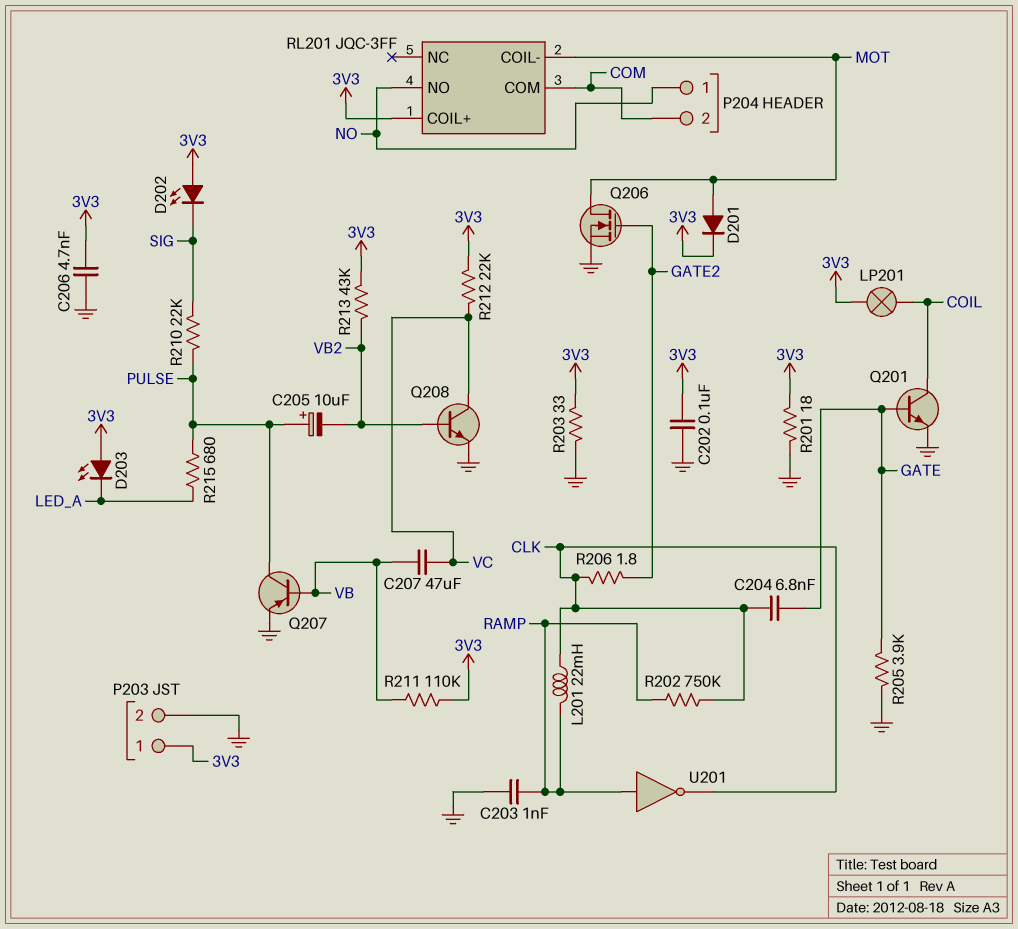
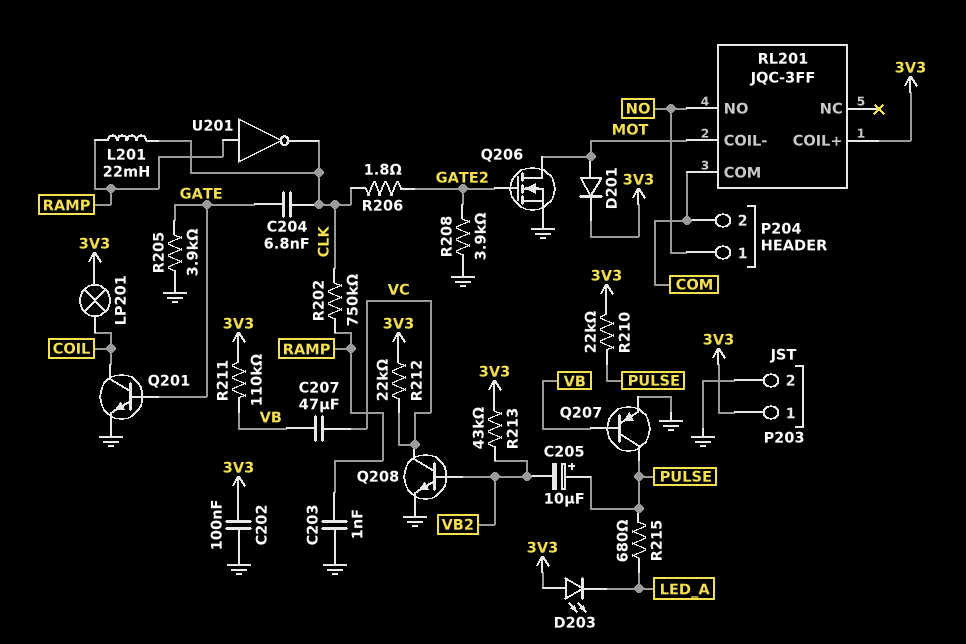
C206: 4.7nF (3V3, GND) -> none
D202: LED (A 3V3, K SIG) -> none
R201: 18 (3V3, GND) -> none
R203: 33 (3V3, GND) -> none
R208: none -> 3.9k (GATE2, GND)
R210: 22k (PULSE, SIG) -> 22k (3V3, PULSE)

